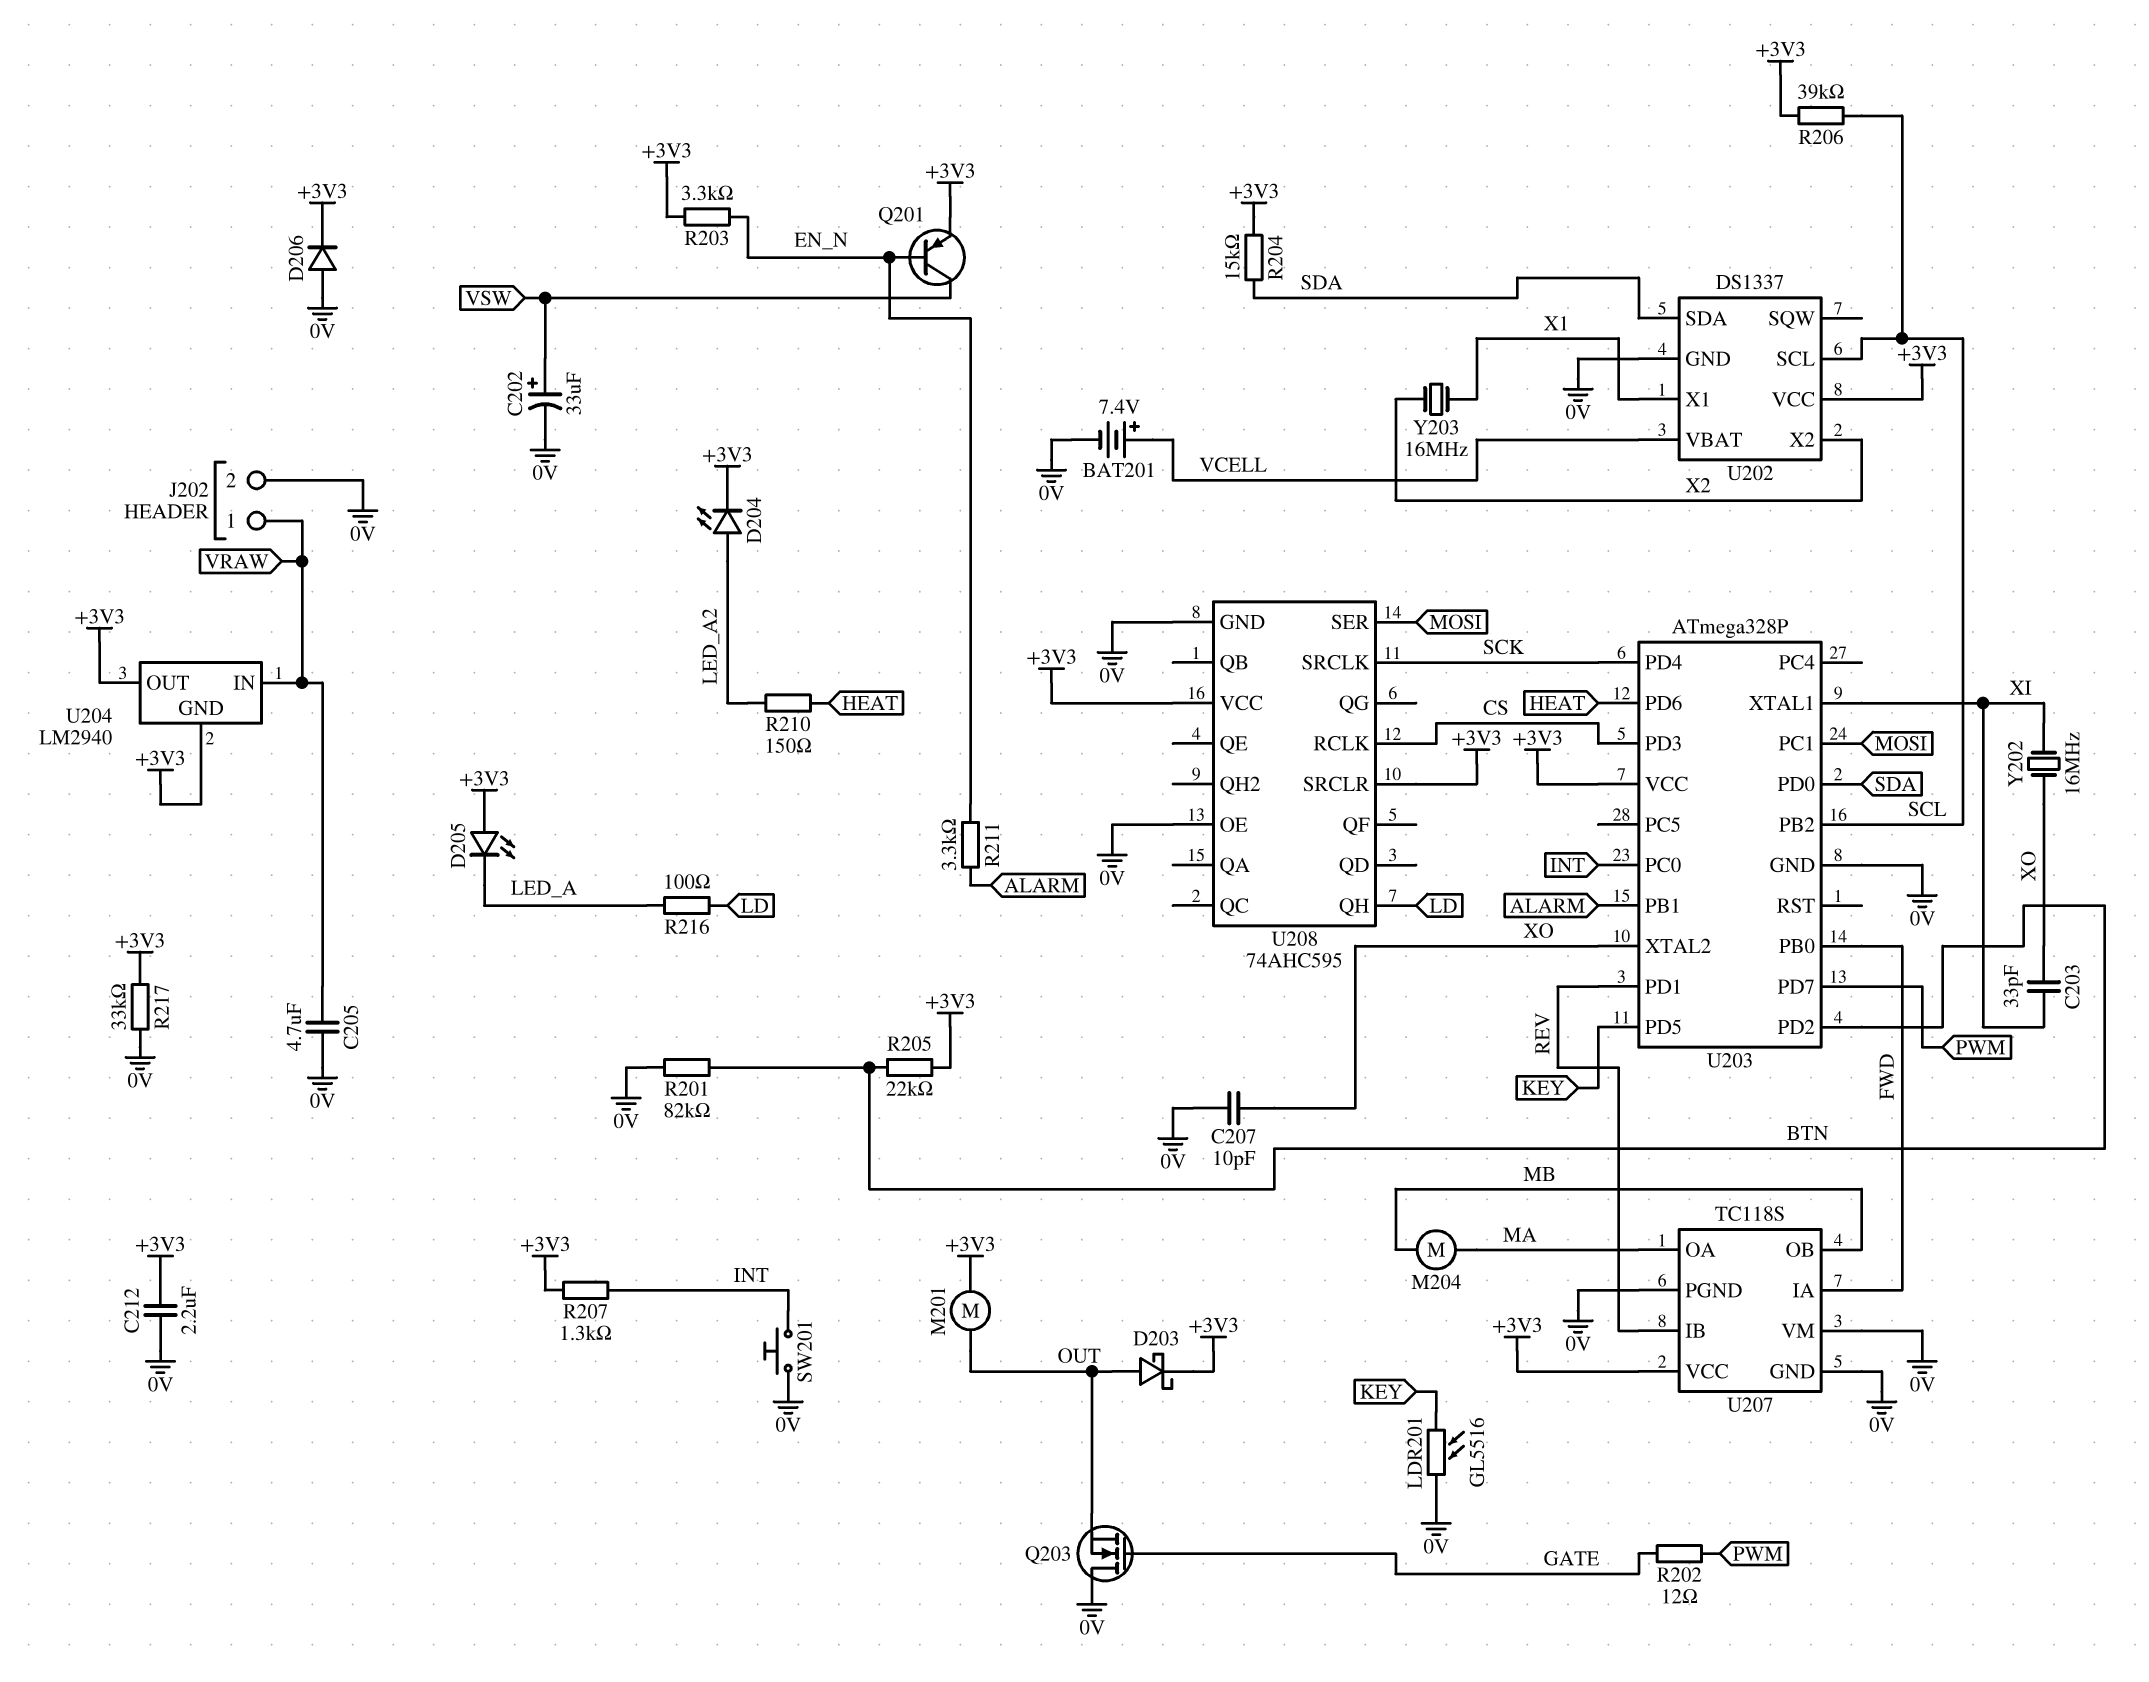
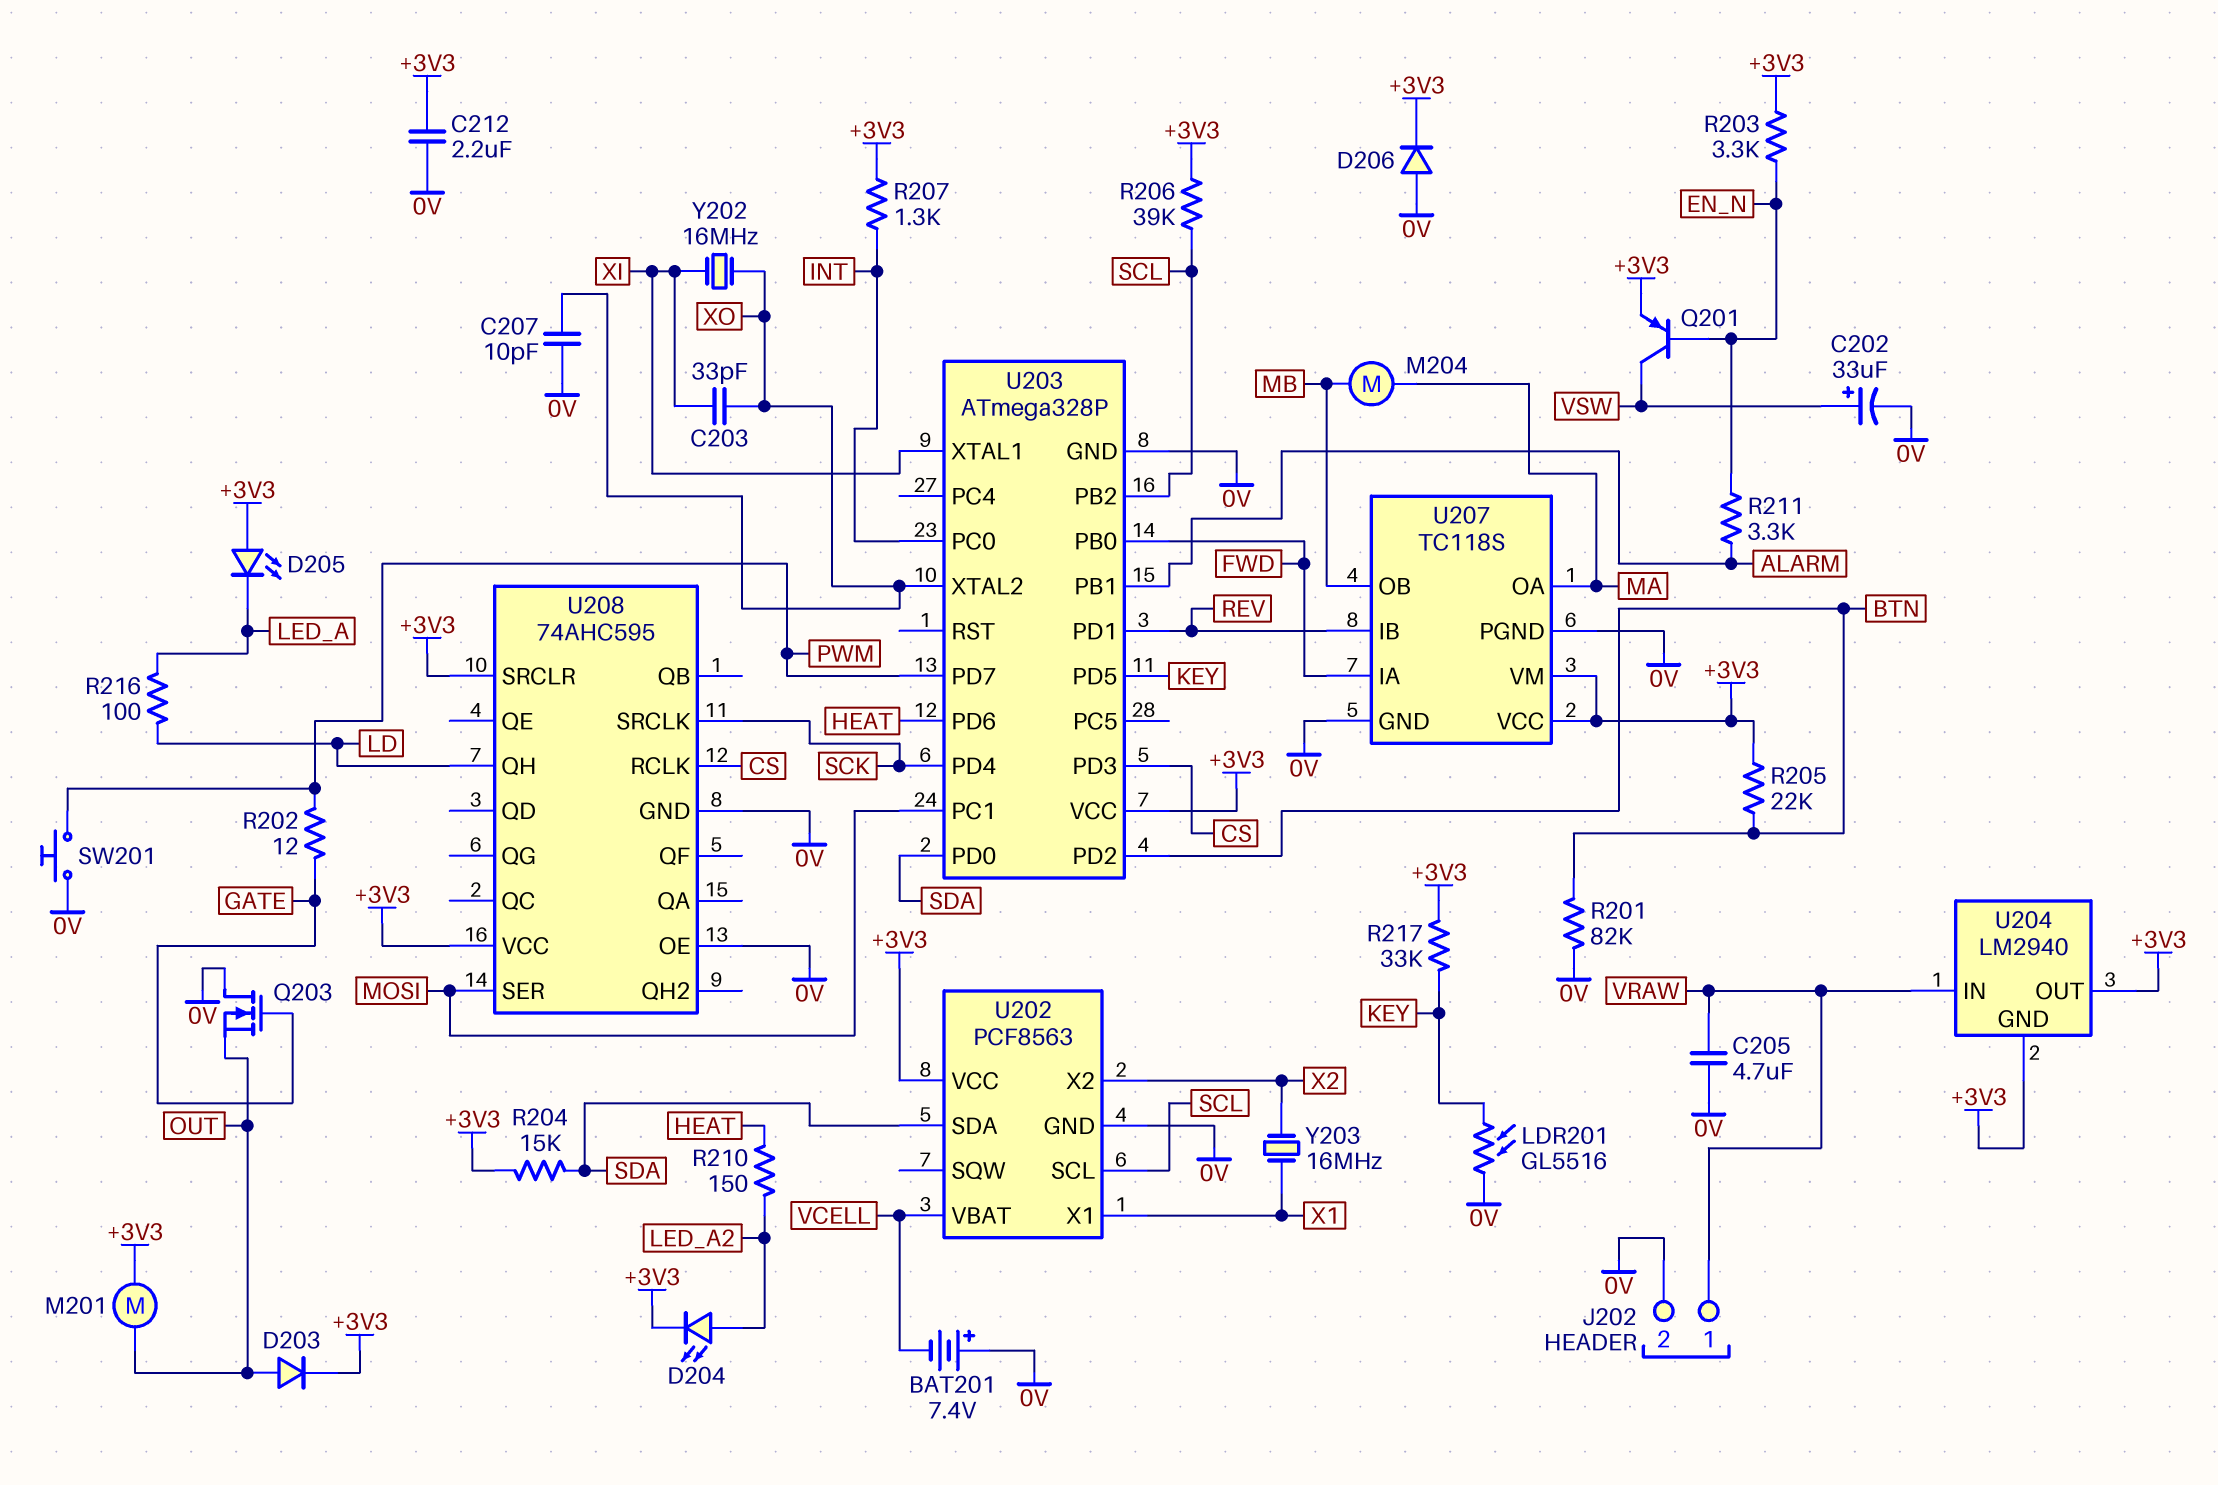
BAT201: 7.4V (plus VCELL, minus 0V) -> 7.4V (plus 0V, minus VCELL)
D203: schottky (A OUT, K +3V3) -> diode (A OUT, K +3V3)
R217: 33k (+3V3, 0V) -> 33k (+3V3, KEY)
SW201: button (0V, INT) -> button (0V, PWM)
U202: DS1337 -> PCF8563
U207 pin VM: 0V -> +3V3

